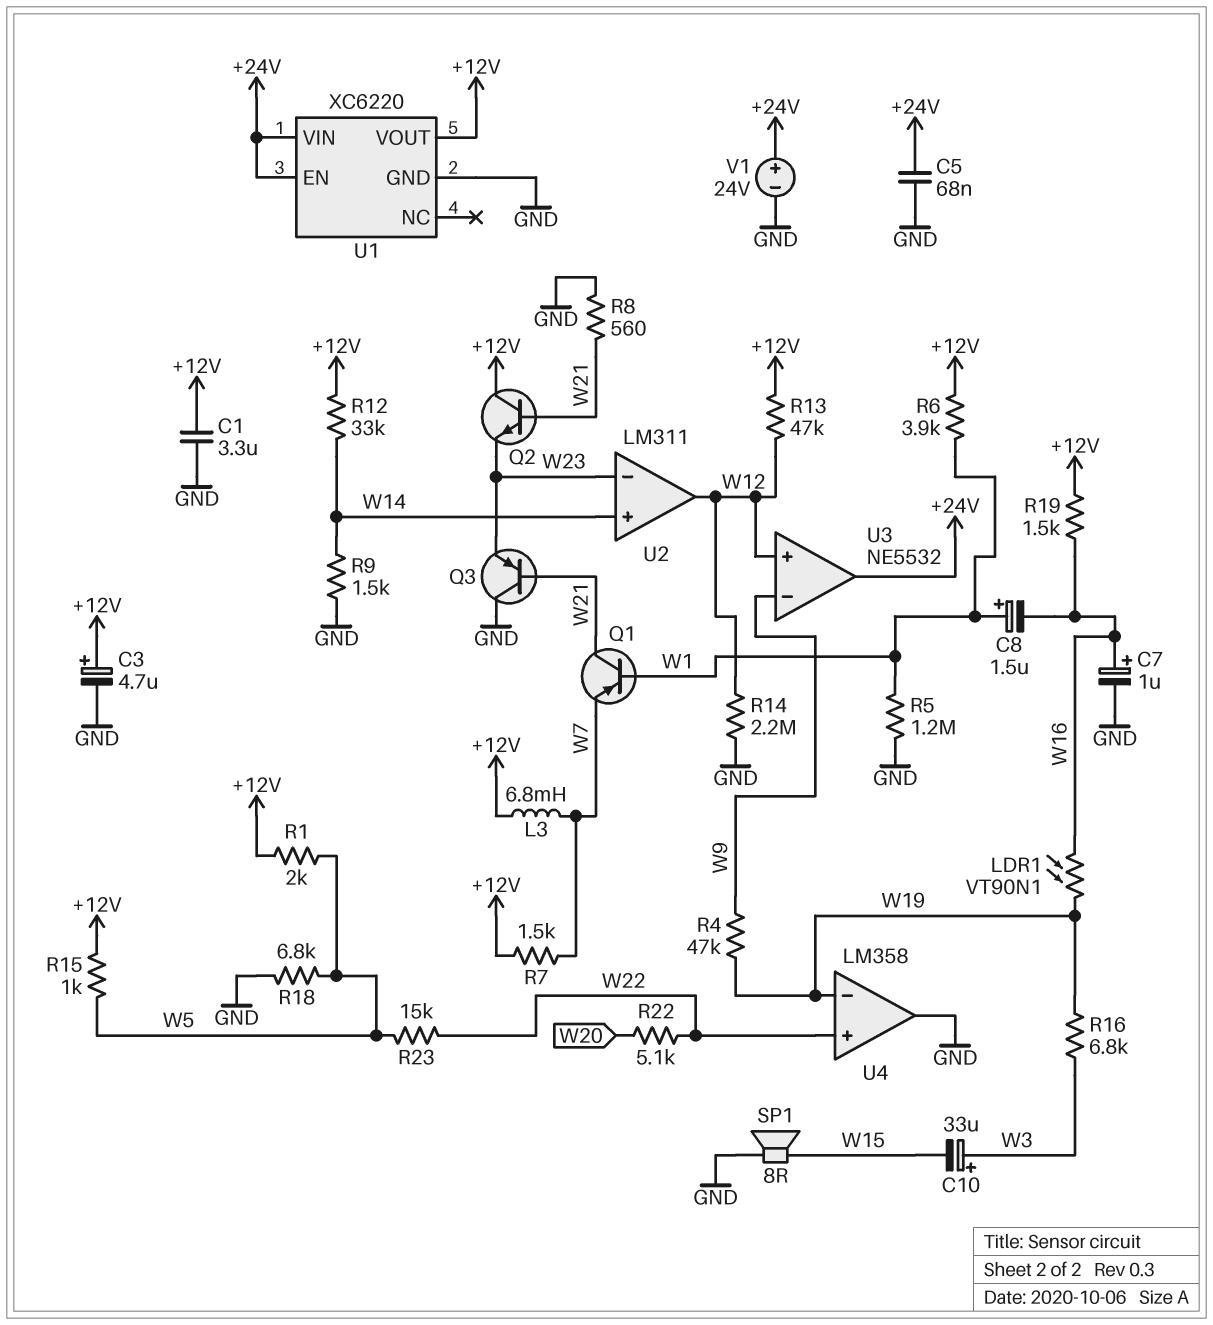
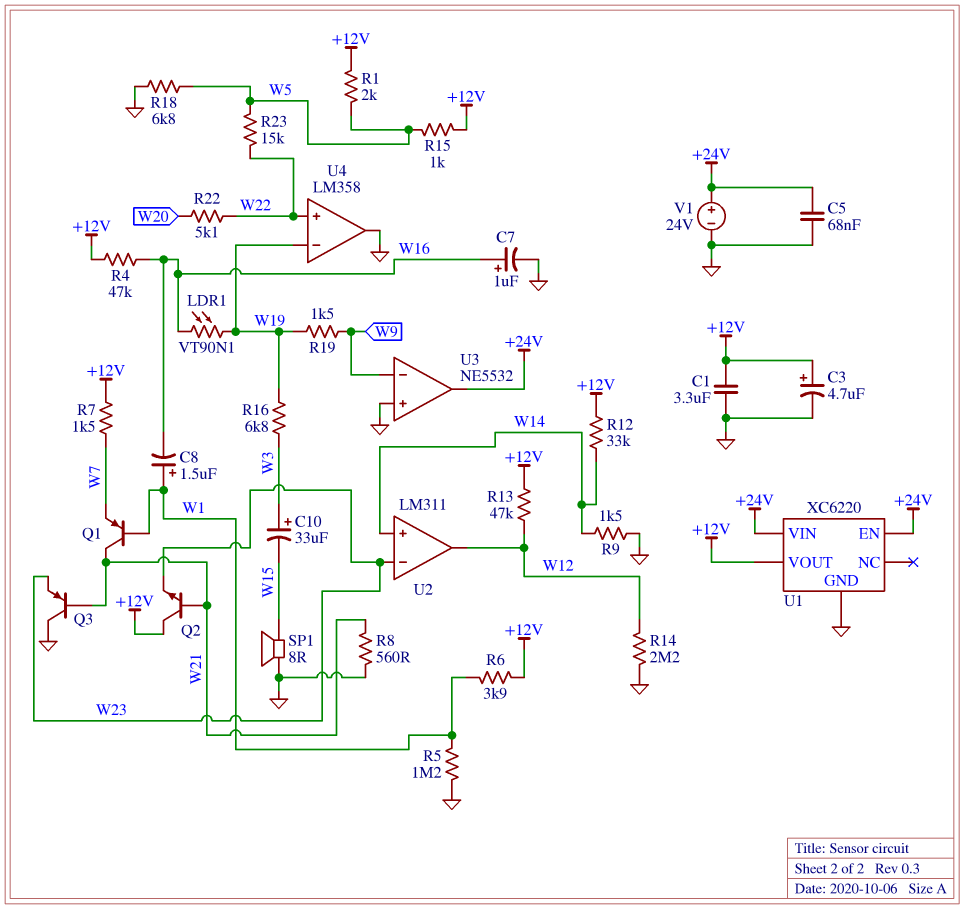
L3: 6.8mH (+12V, W7) -> none
R4: 47k (W9, W19) -> 47k (+12V, W16)
R19: 1.5k (+12V, W16) -> 1.5k (W9, W19)
U3 pin in+: W12 -> GND

